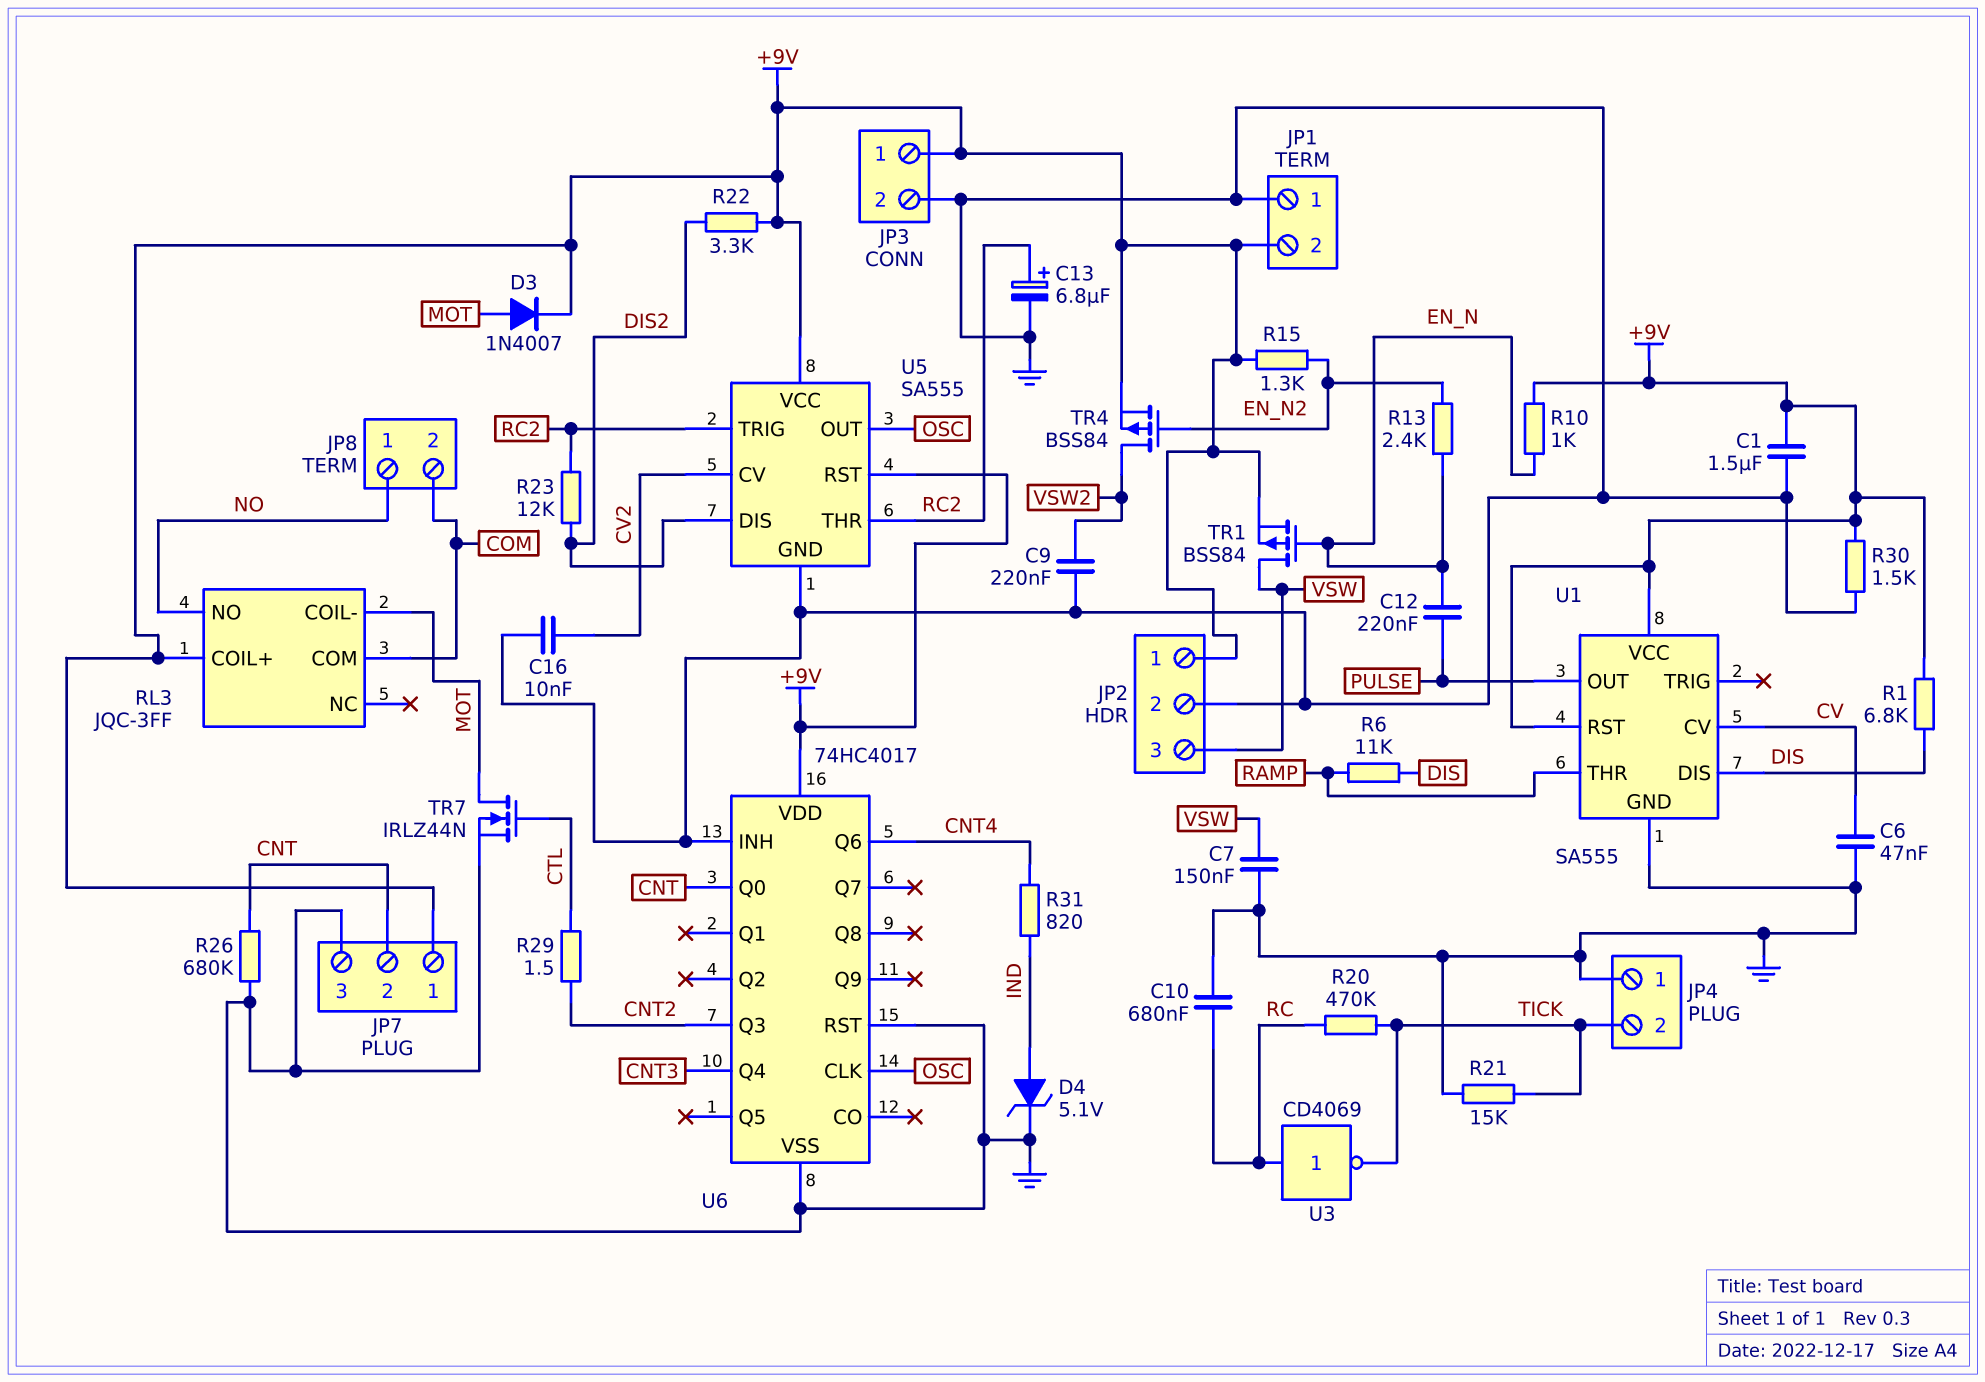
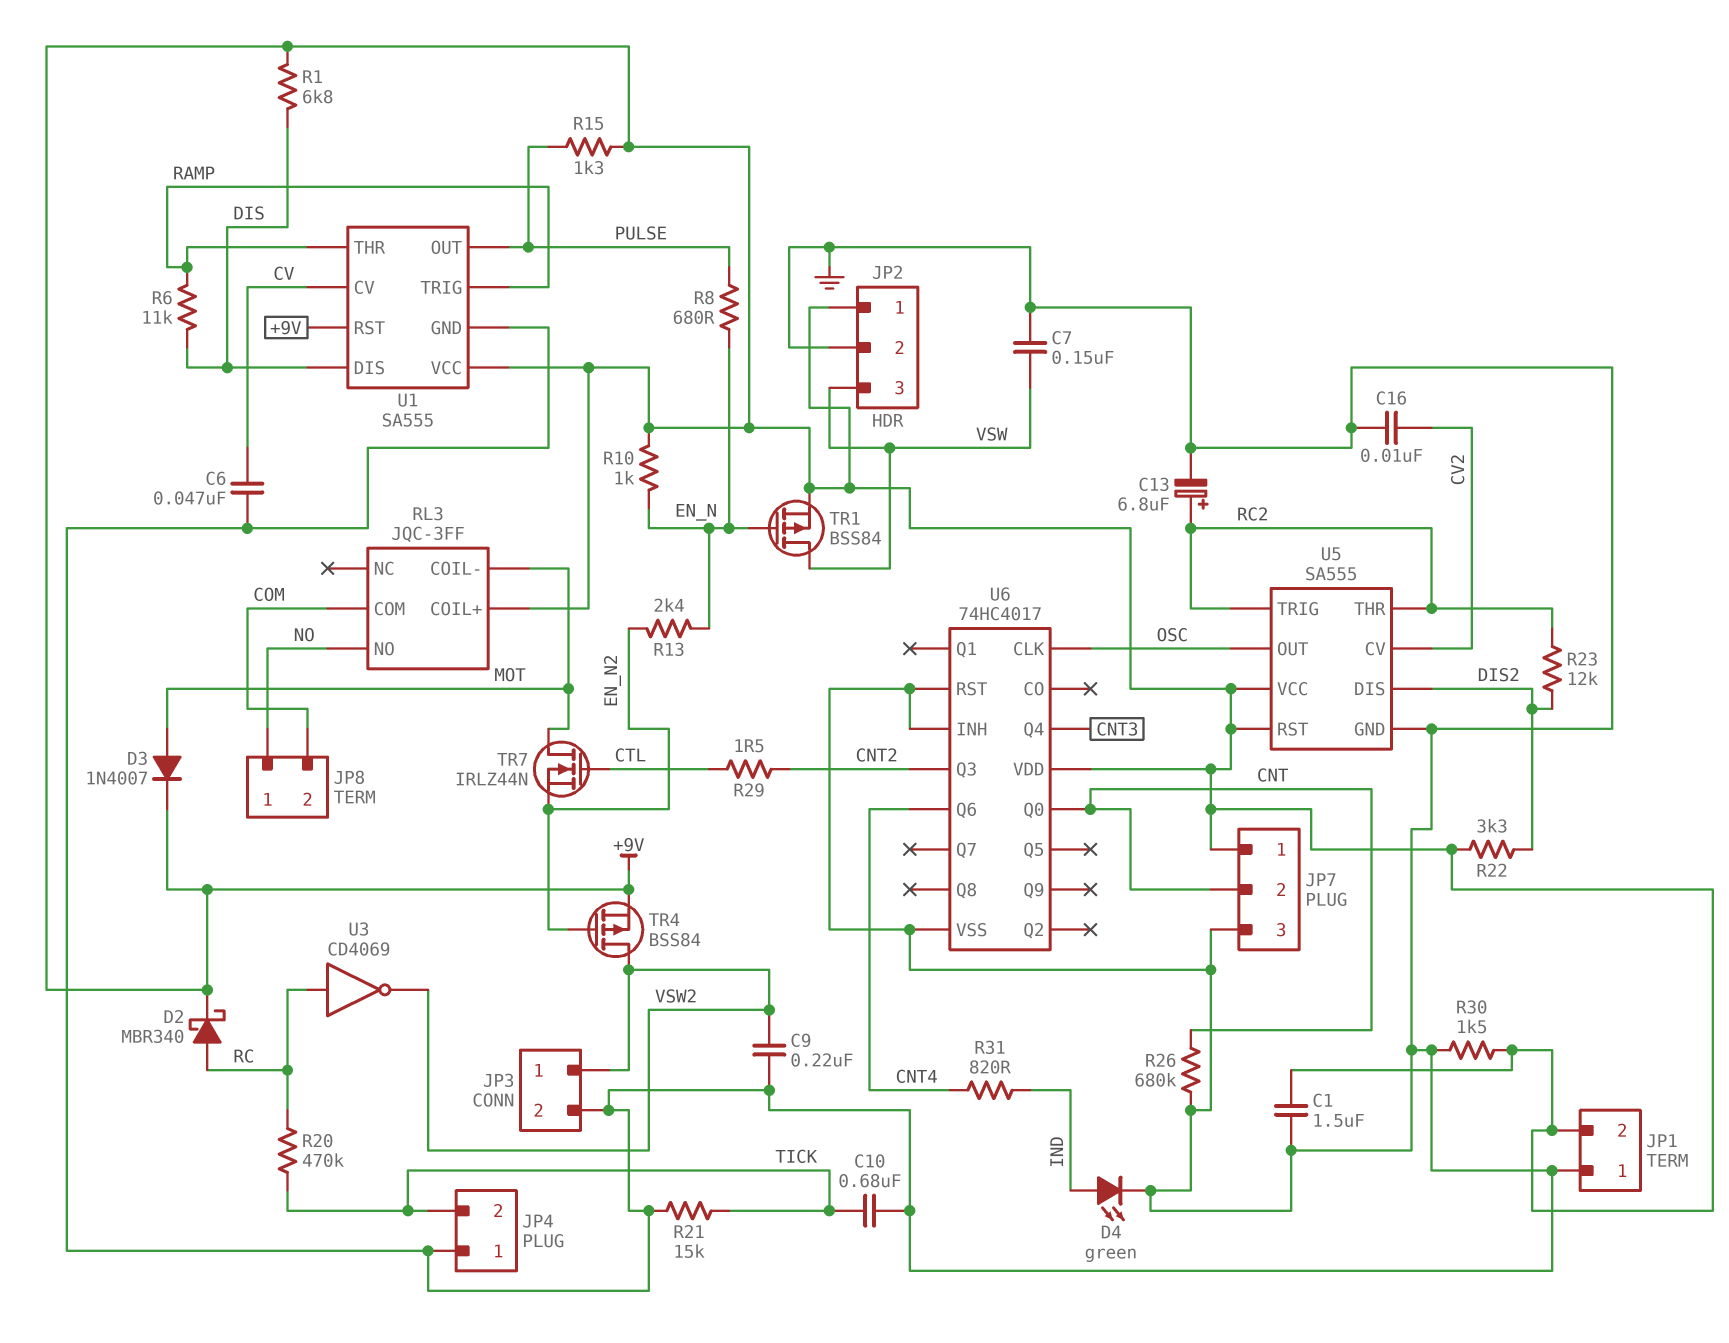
C10: 680nF (GND, RC) -> 680nF (GND, TICK)
C12: 220nF (EN_N, PULSE) -> none
D2: none -> schottky MBR340 (A RC, K +9V)
D4: zener 5.1V (A IND, K GND) -> LED green (A IND, K GND)
JP3 pin 1: +9V -> VSW2
R8: none -> 680 (EN_N, PULSE)
R15: 1.3k (+9V, EN_N2) -> 1.3k (+9V, PULSE)
TR7: NMOS IRLZ44N (G CTL, D MOT, S GND) -> NMOS IRLZ44N (G CTL, D MOT, S EN_N2)
U1 pin TRIG: none -> RAMP
U3: NOT CD4069 (in RC, out TICK) -> NOT CD4069 (in RC, out VSW2)

